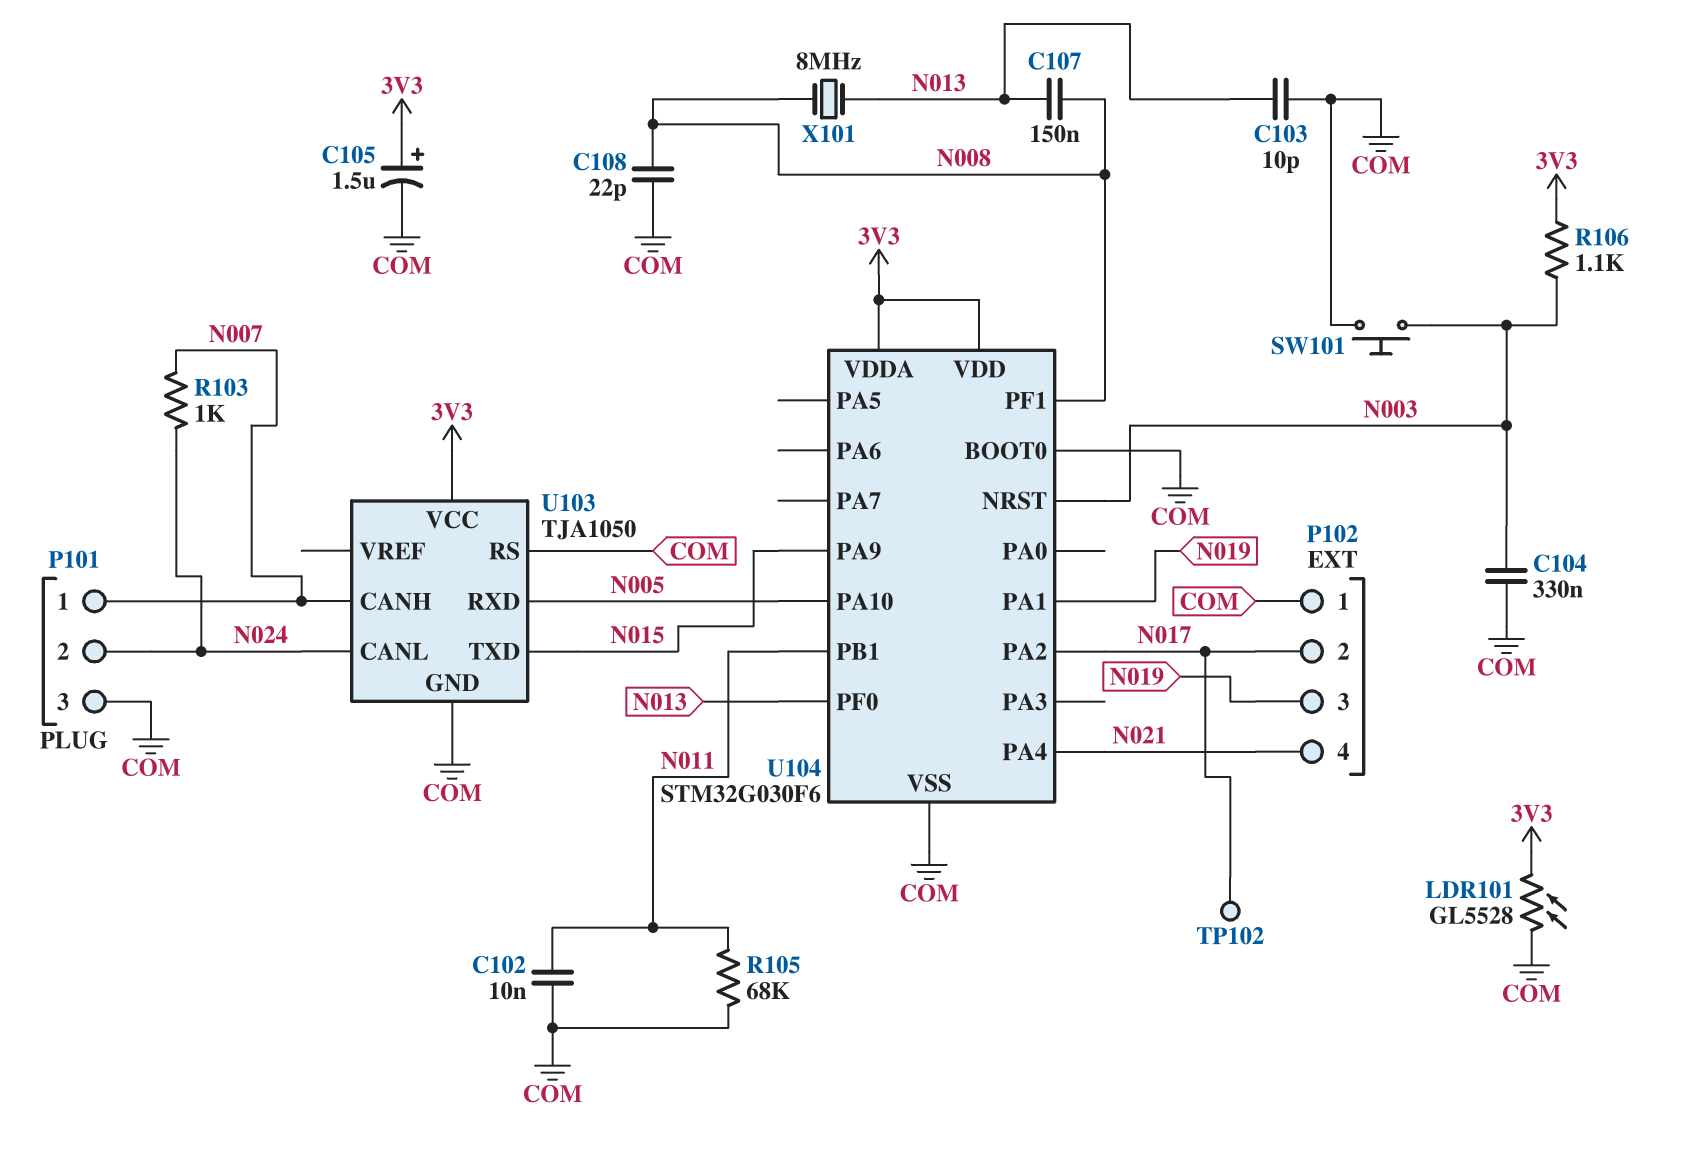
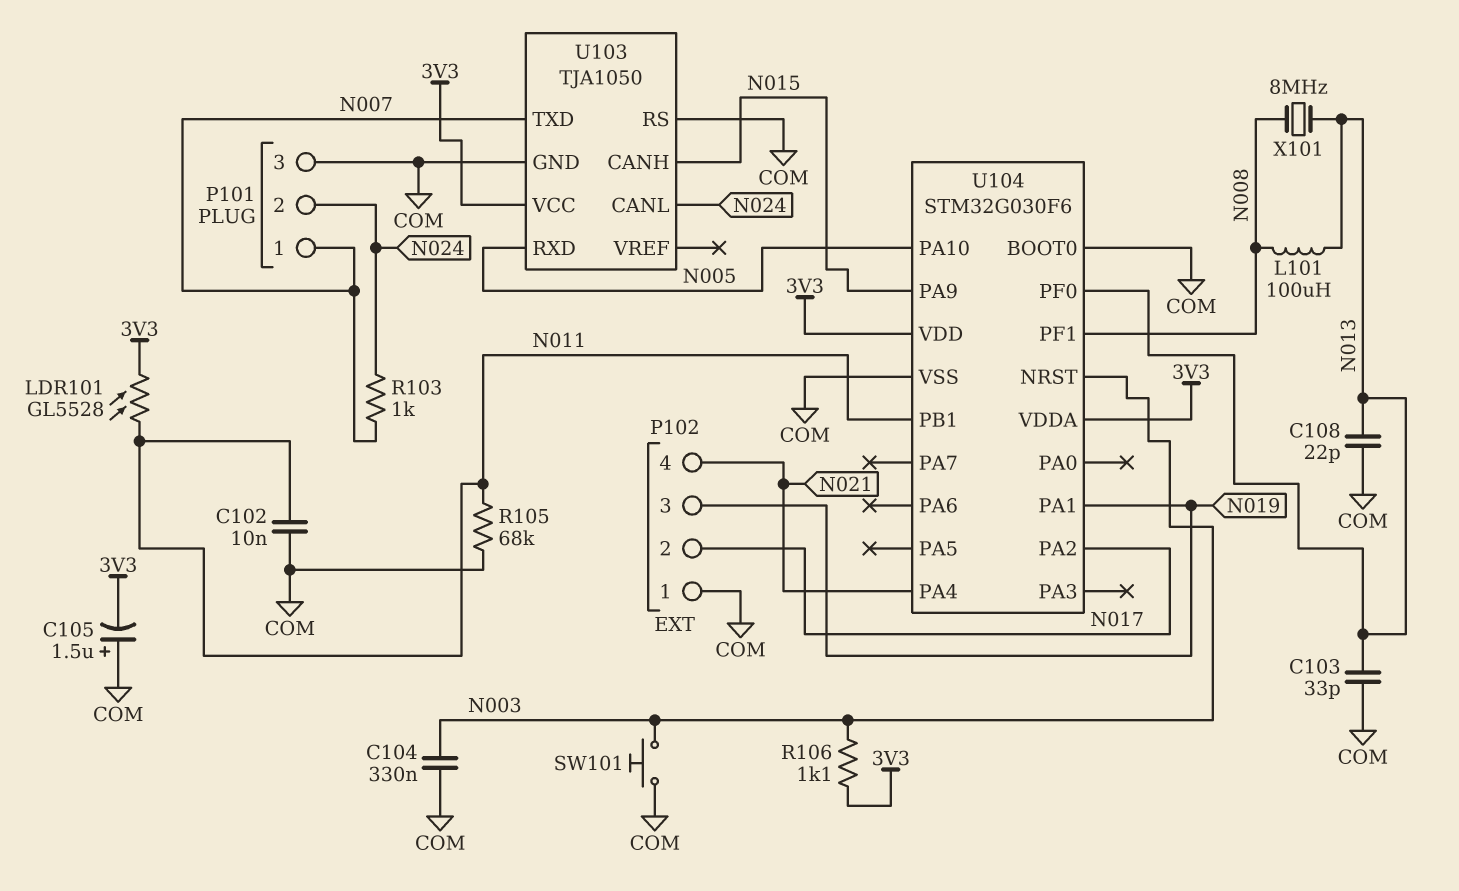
C103: 10pF (COM, N013) -> 33pF (COM, N013)
C105: 1.5uF (plus 3V3, minus COM) -> 1.5uF (plus COM, minus 3V3)
C107: 150nF (N008, N013) -> none
C108: 22pF (COM, N008) -> 22pF (COM, N013)
L101: none -> 100uH (N008, N013)
LDR101: GL5528 (3V3, COM) -> GL5528 (3V3, N011)
TP102: test point (N017) -> none
U103 pin CANH: N007 -> N015
U103 pin TXD: N015 -> N007

